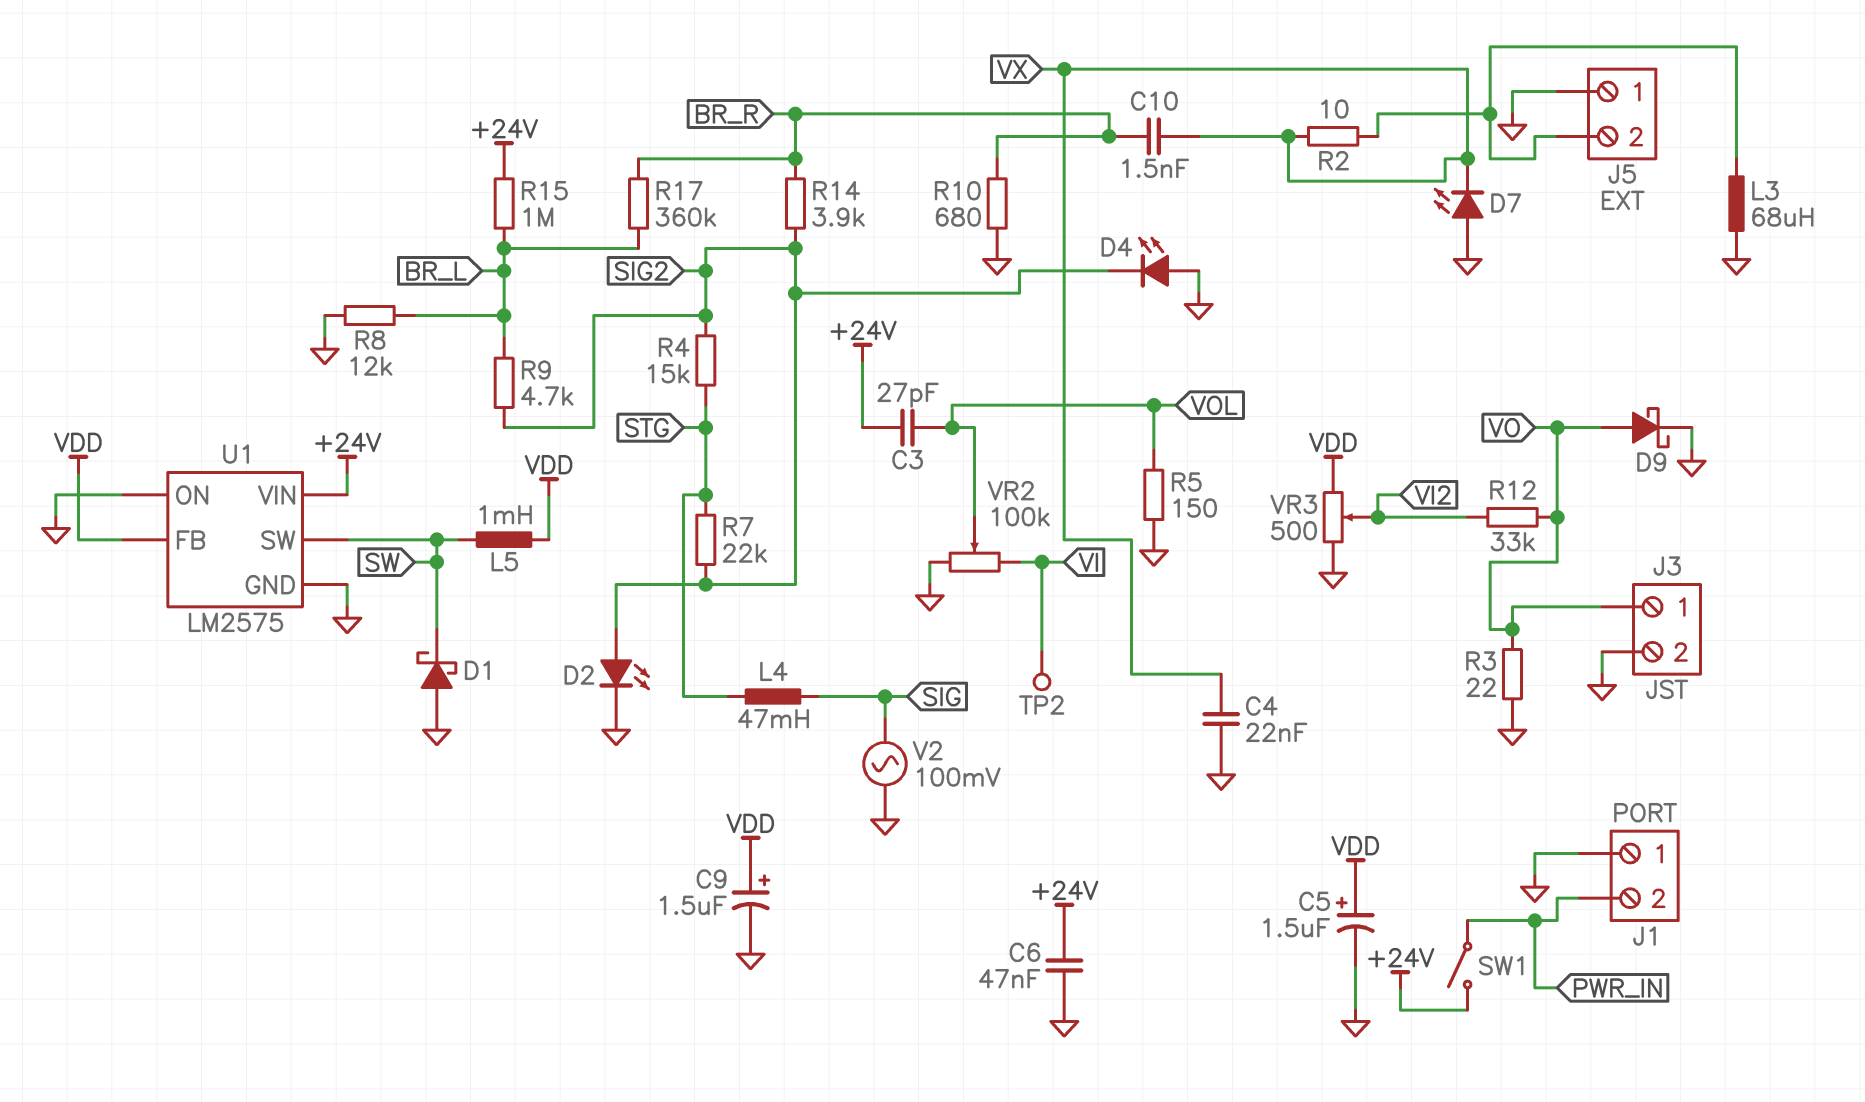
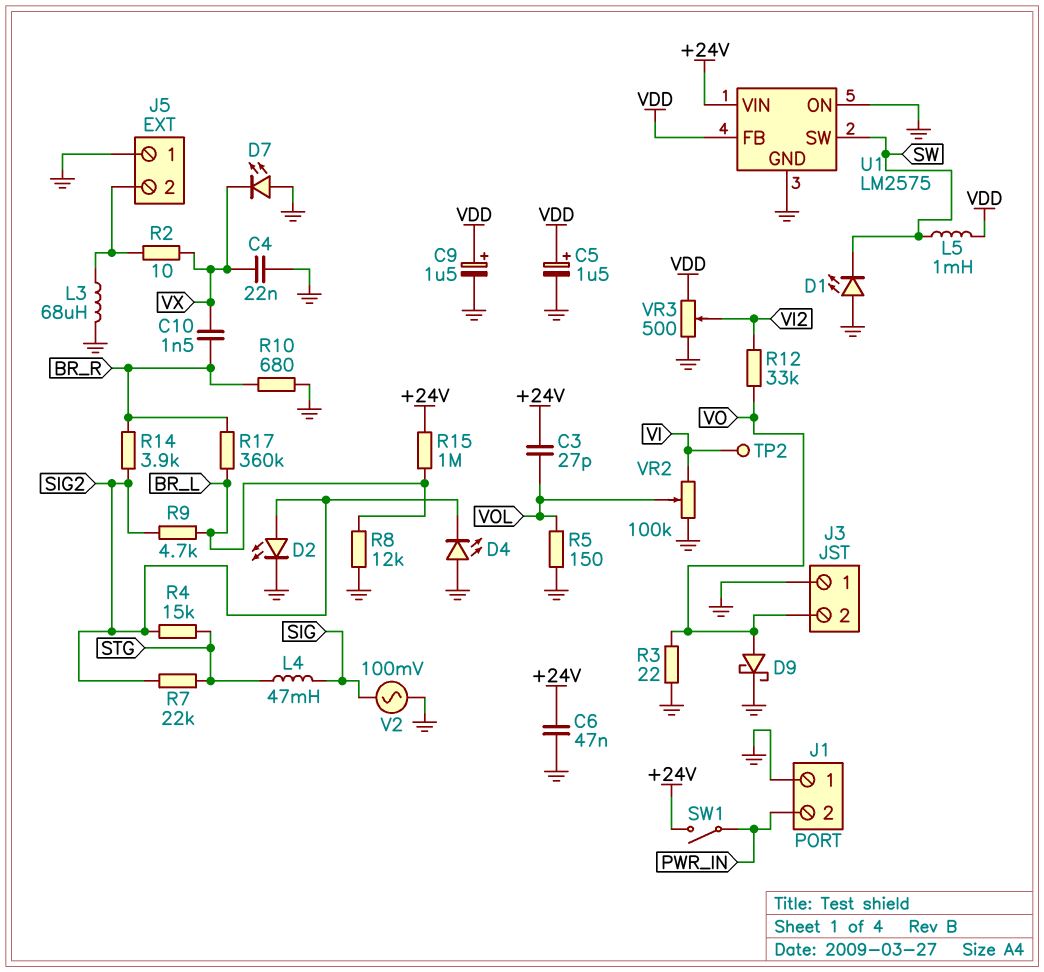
D1: schottky (A GND, K SW) -> LED (A GND, K SW)
J3 pin 1: VO -> GND
J3 pin 2: GND -> VO

